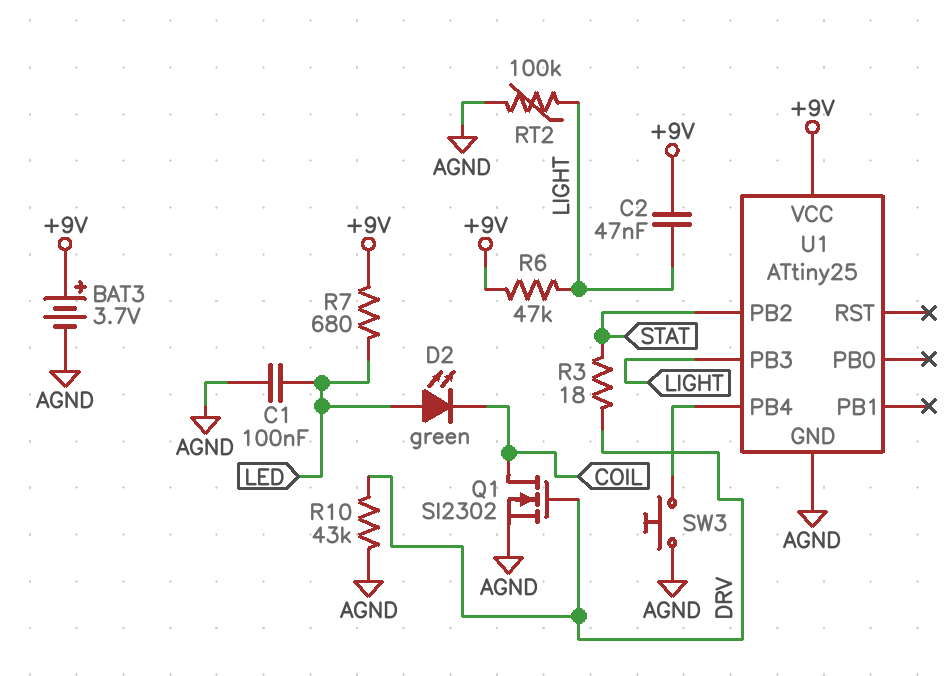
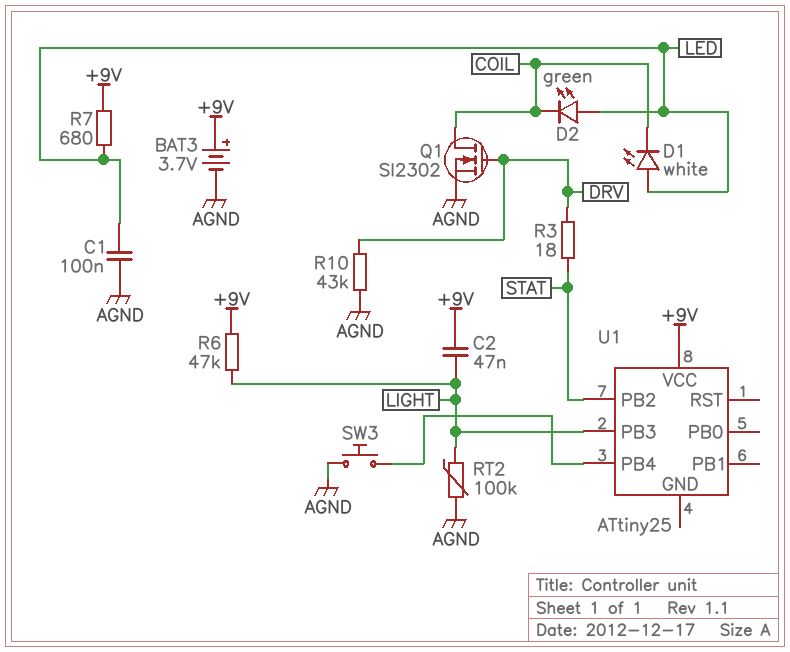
D1: none -> LED white (A LED, K COIL)
U1 pin GND: AGND -> none

